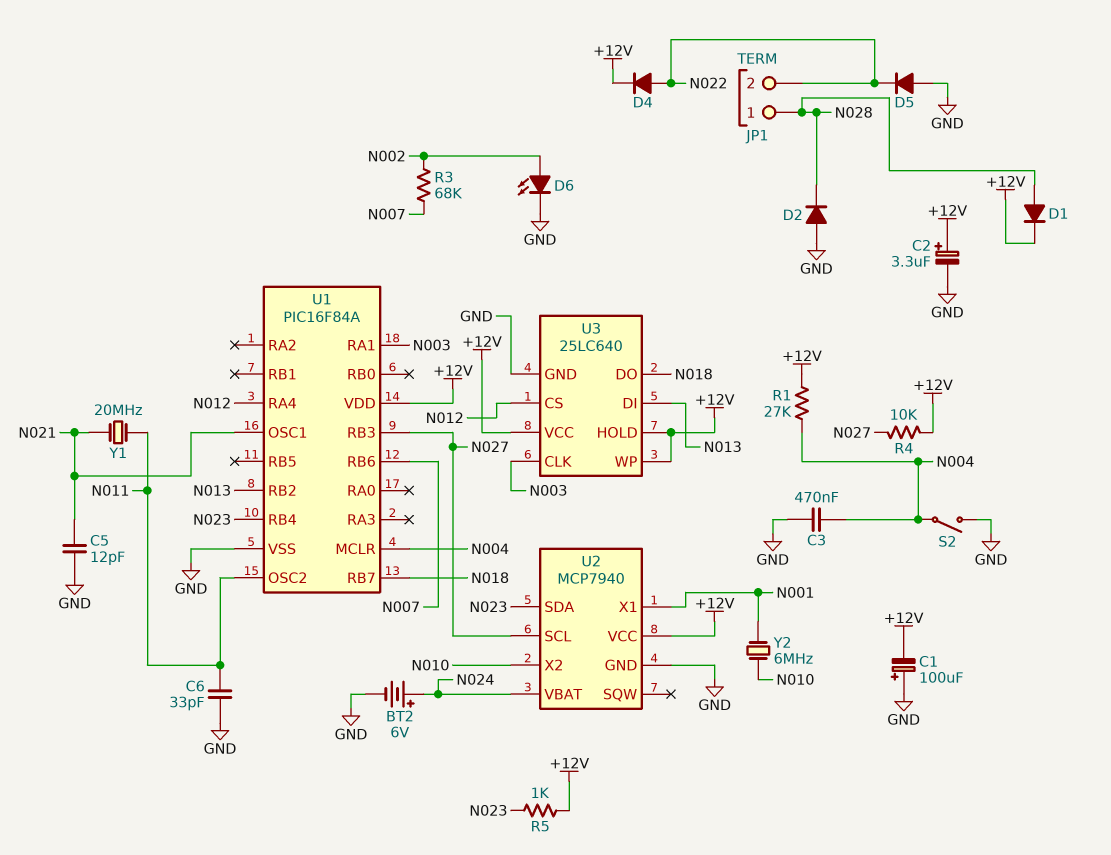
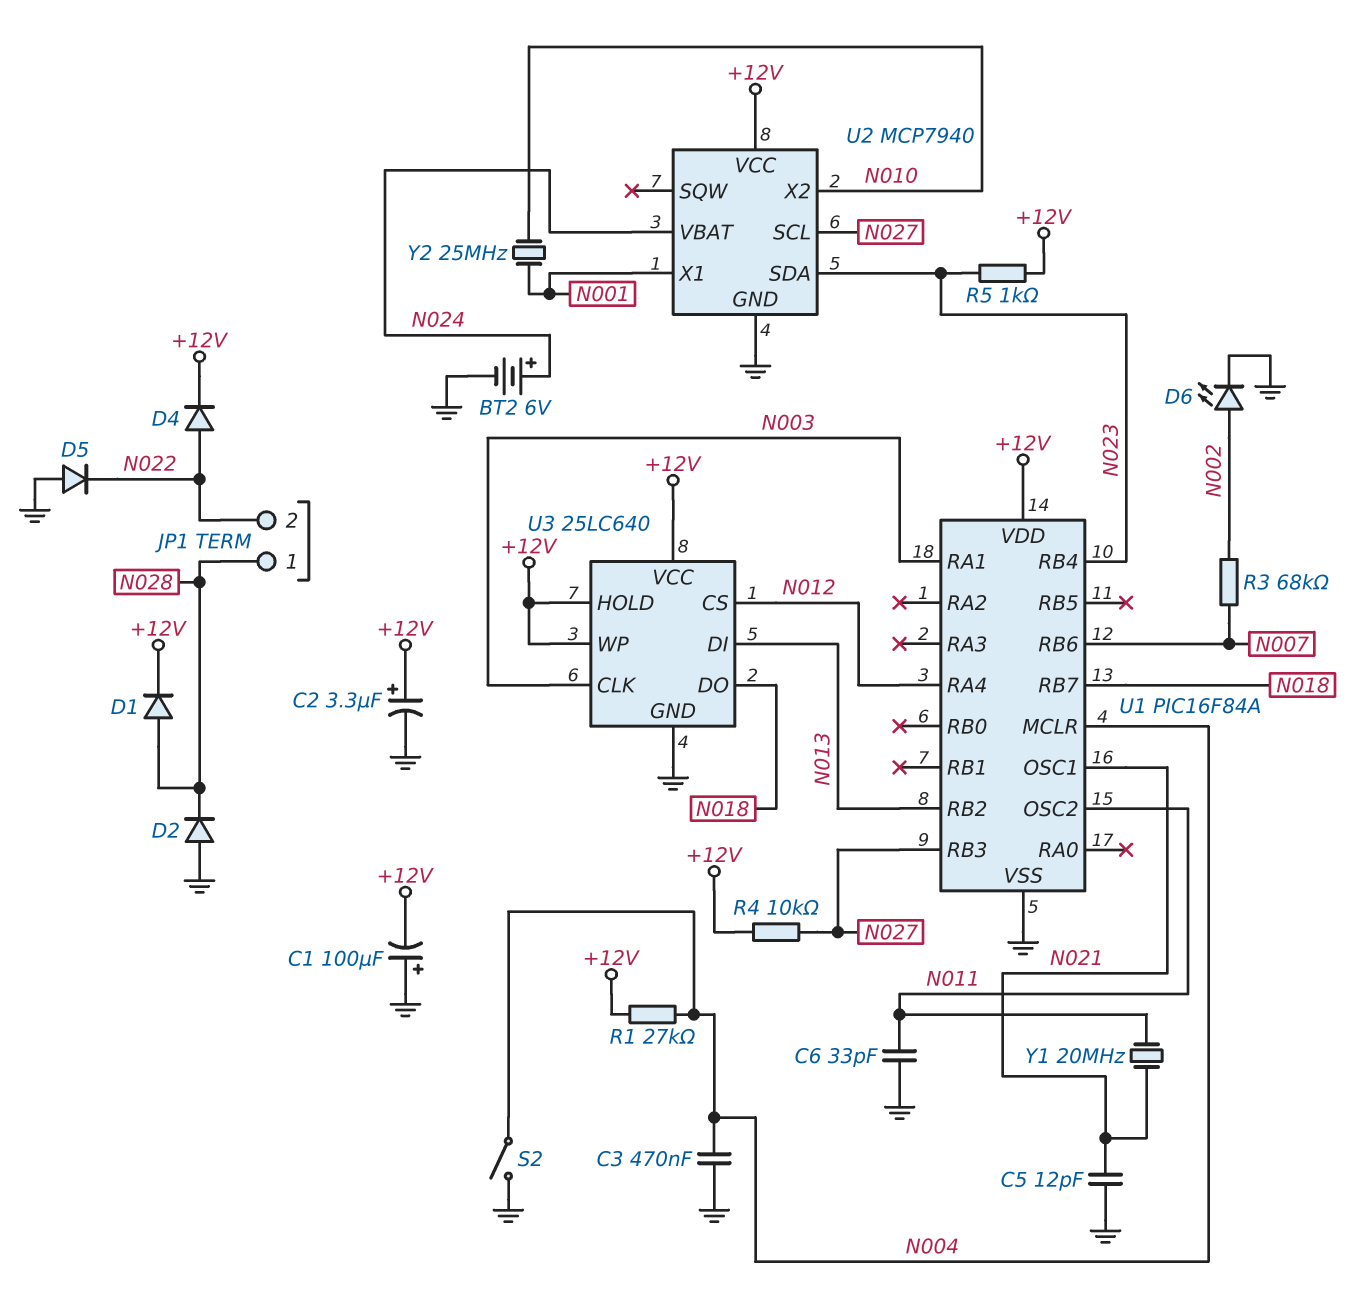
Y2: 6MHz (N001, N010) -> 25MHz (N001, N010)

